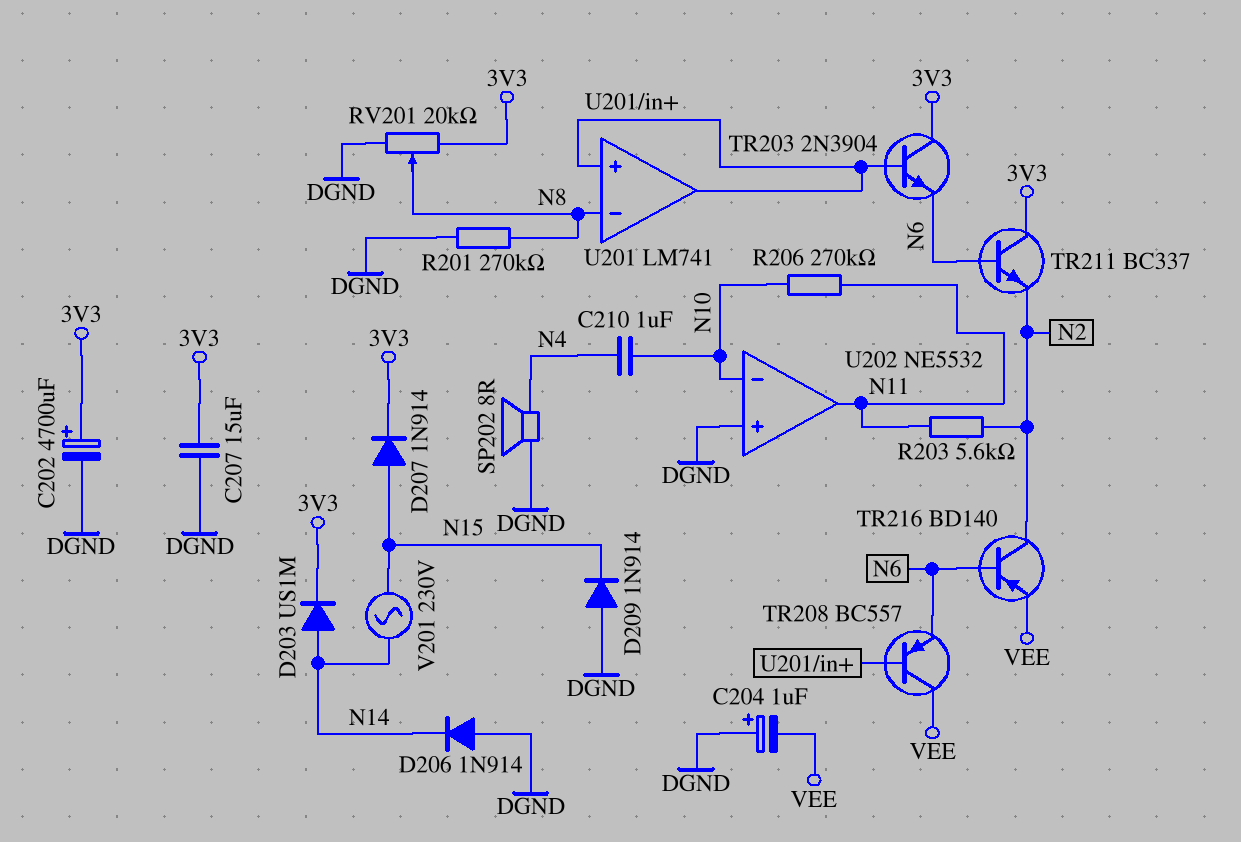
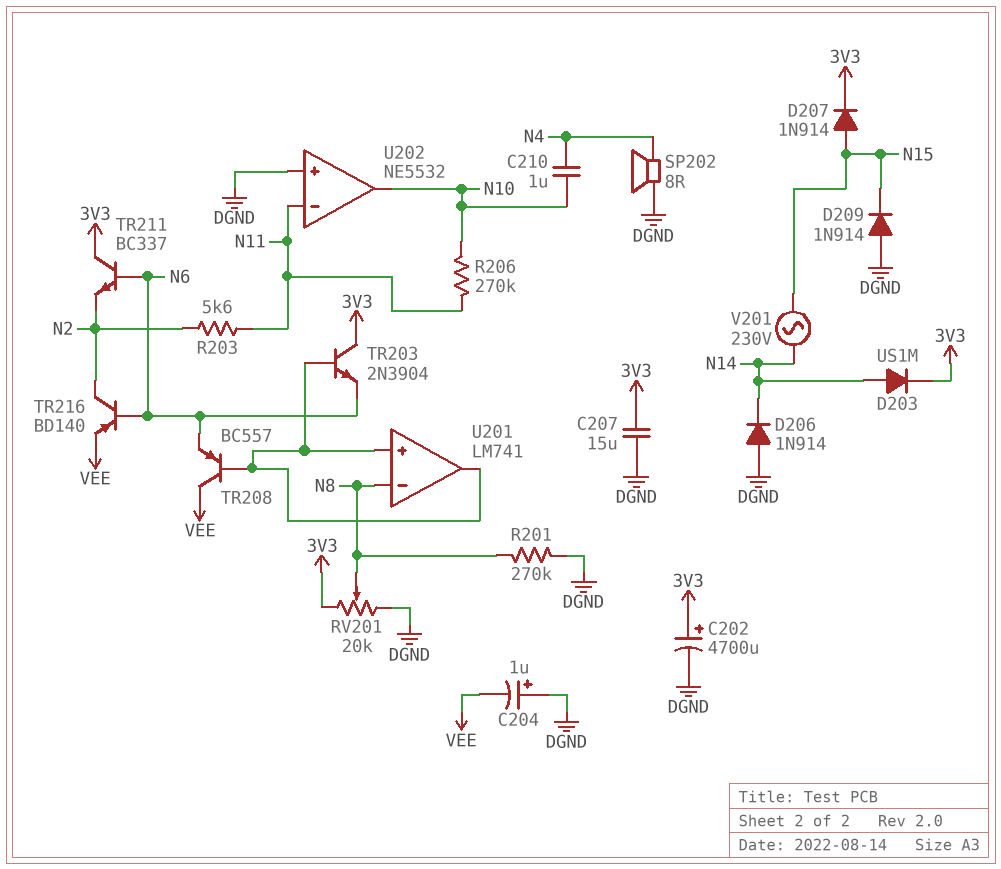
U202 pin in-: N10 -> N11
U202 pin out: N11 -> N10

